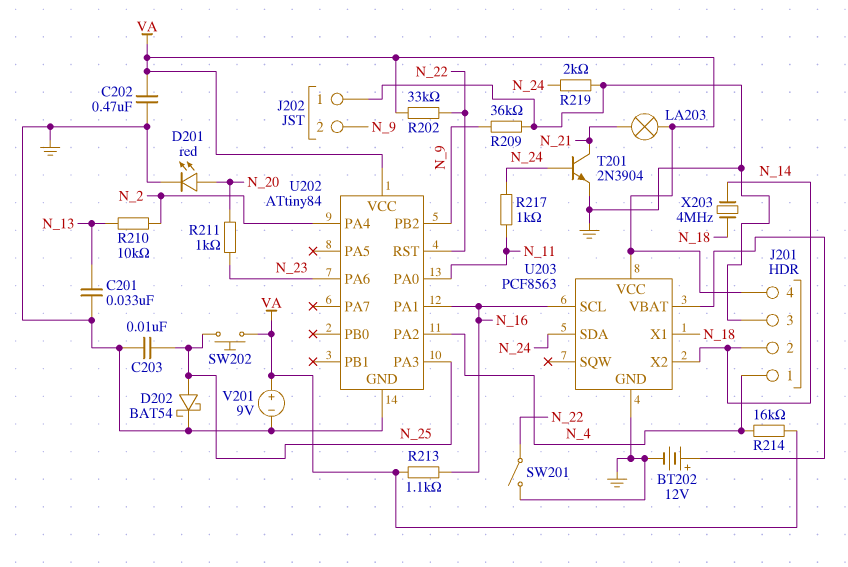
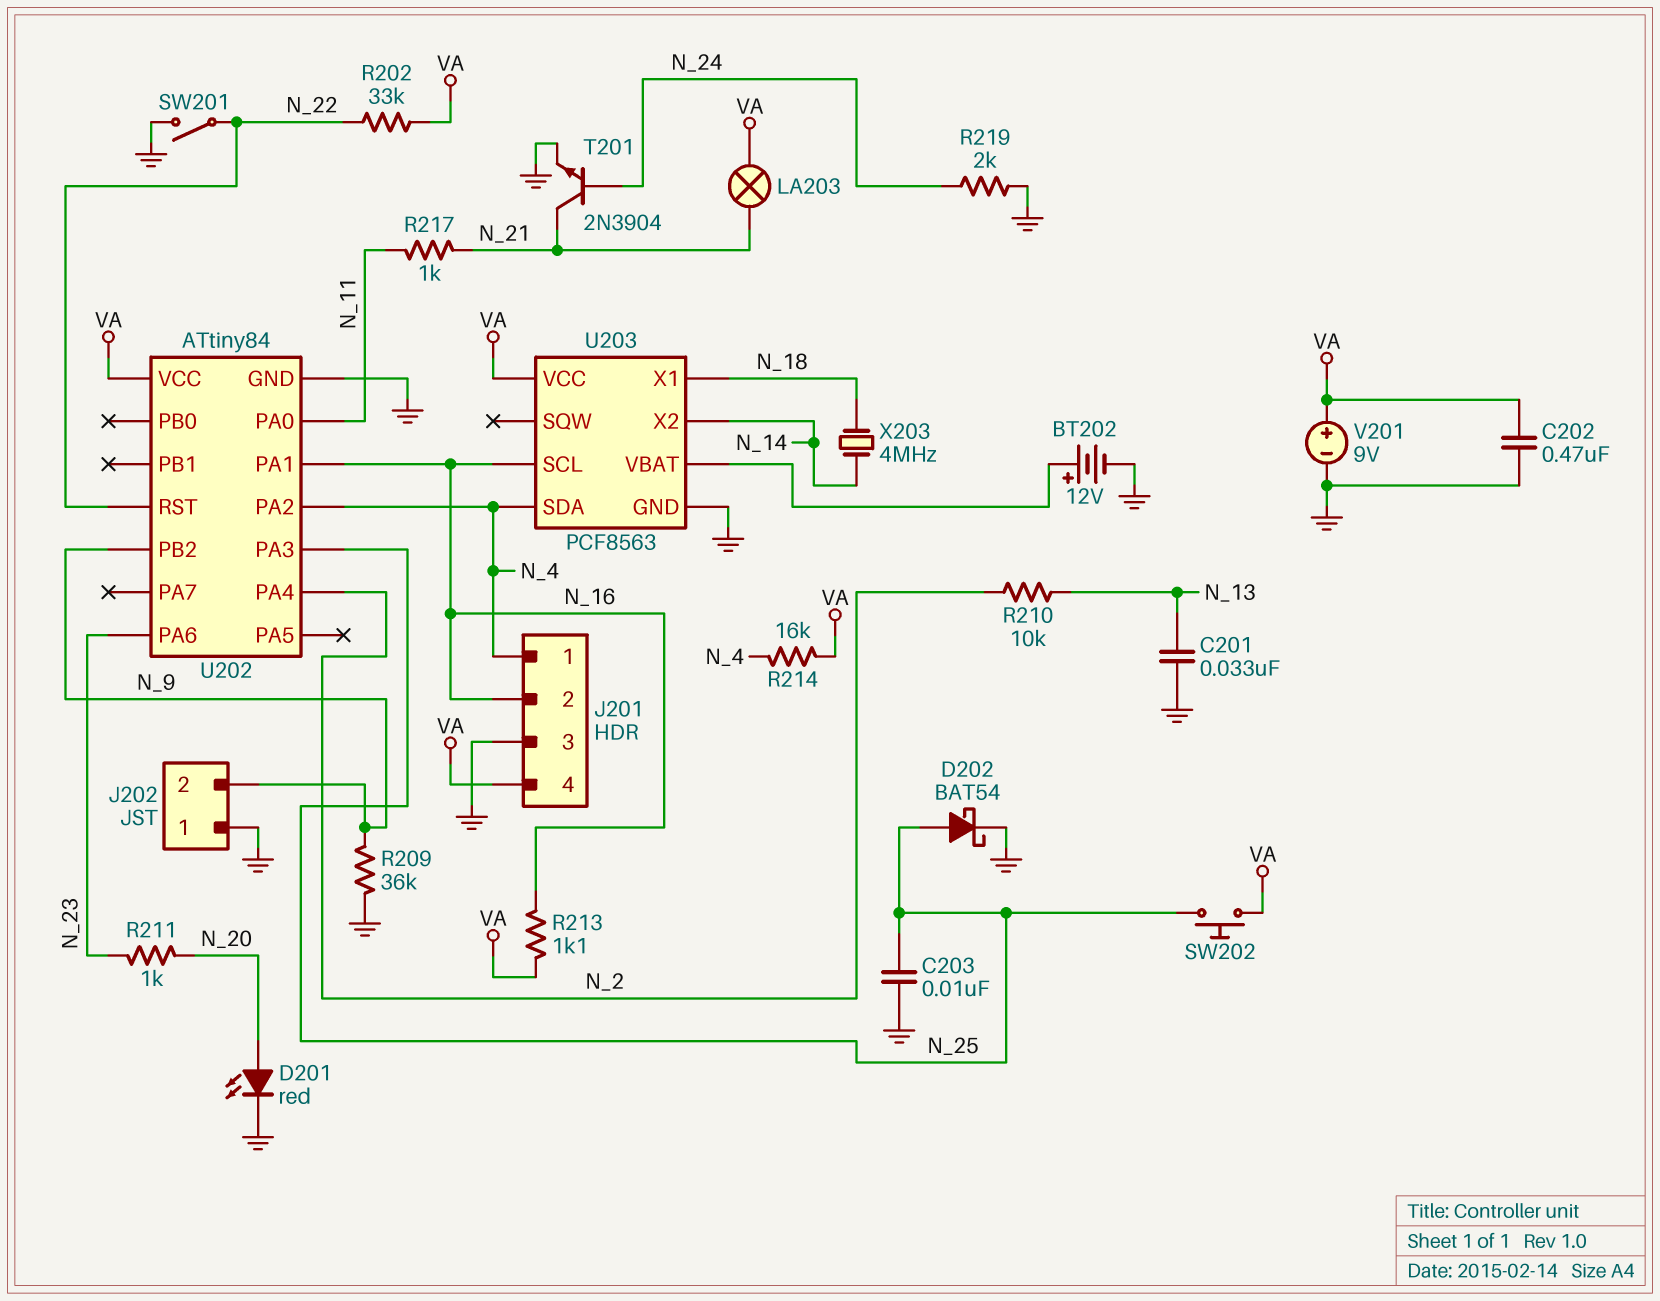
J201 pin 2: N_14 -> N_16
R217: 1k (N_11, N_24) -> 1k (N_11, N_21)
U203 pin SDA: N_24 -> N_4

